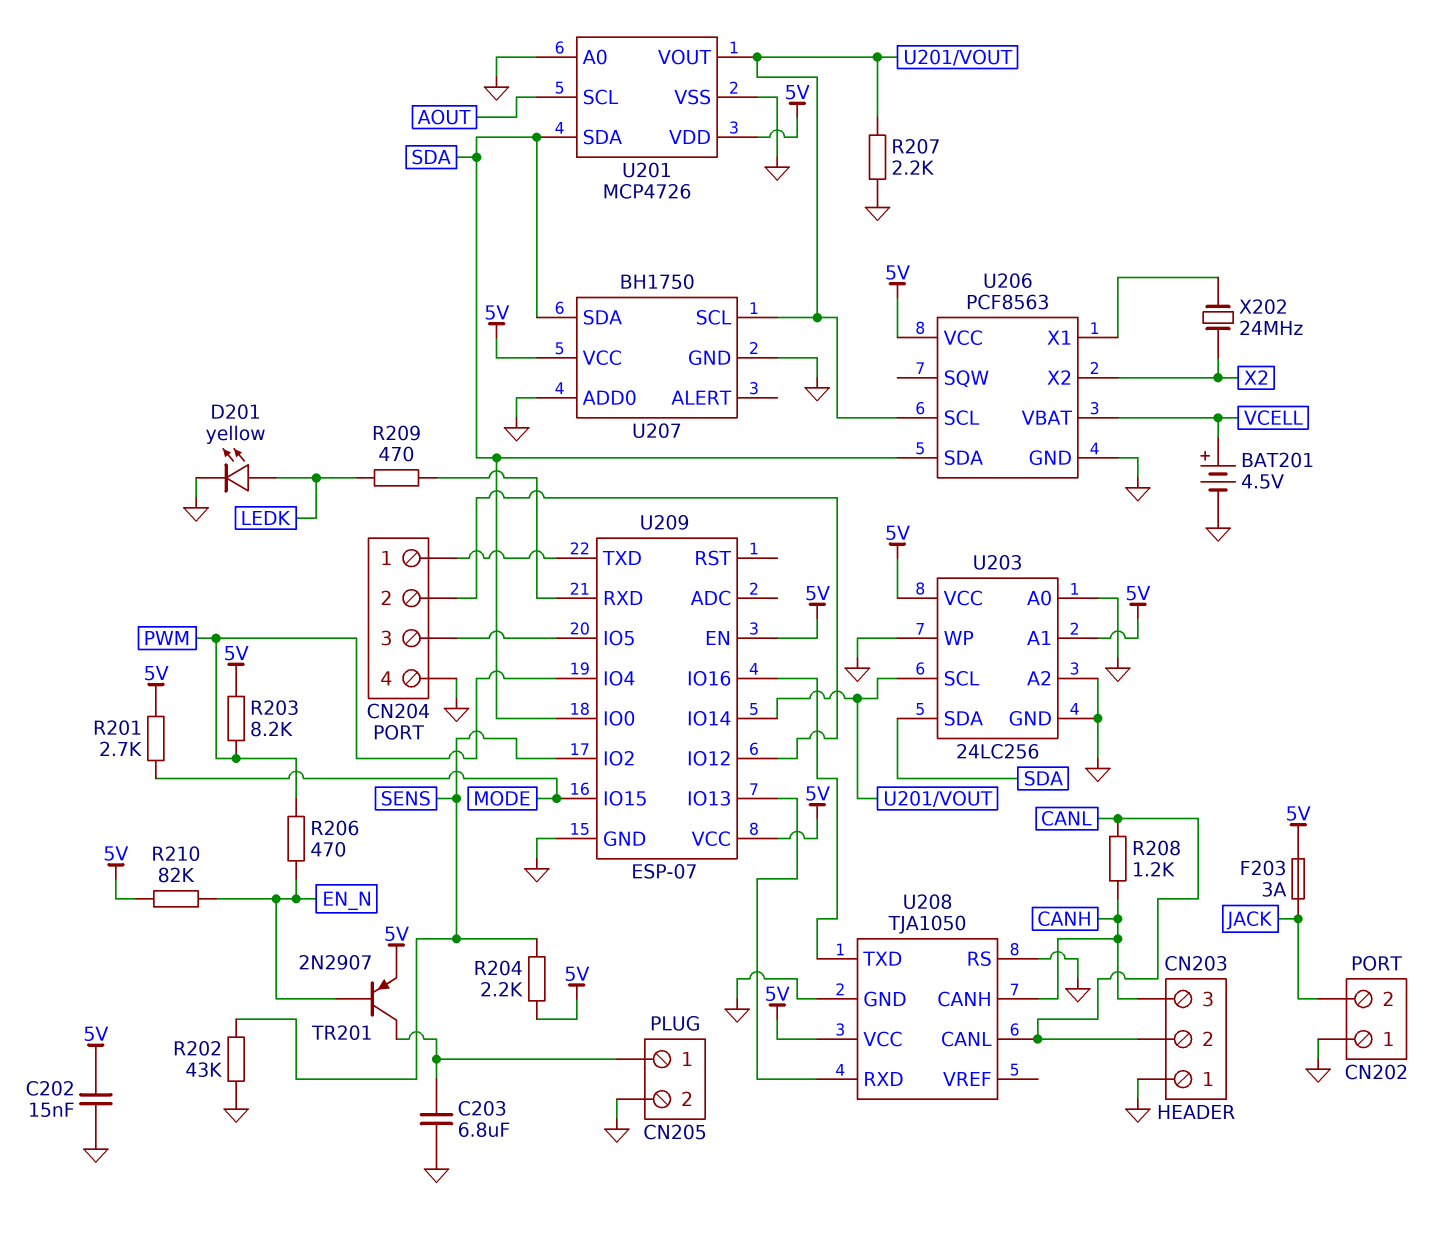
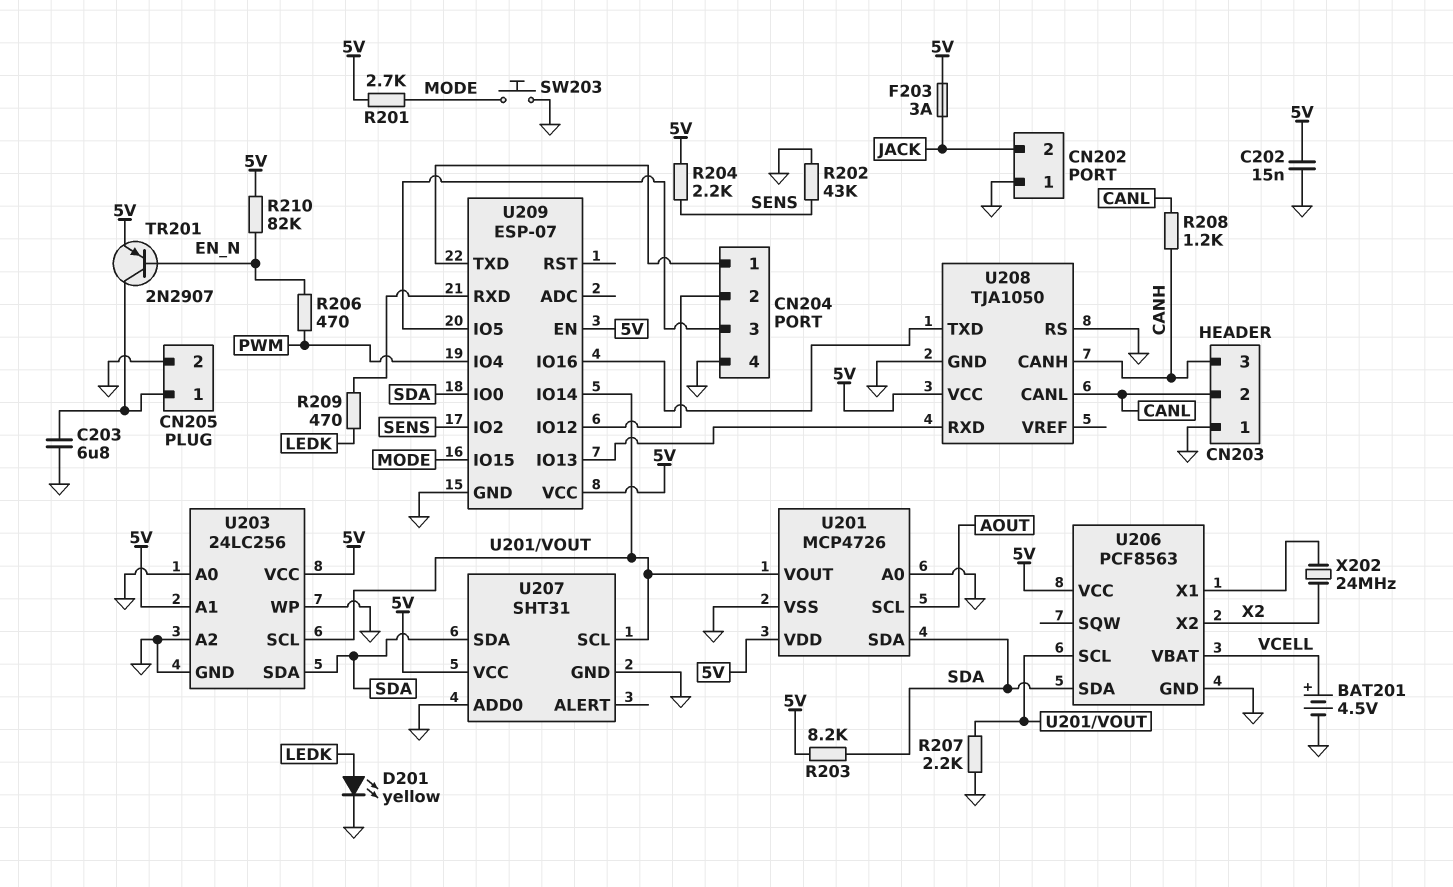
R203: 8.2k (5V, PWM) -> 8.2k (5V, SDA)
SW203: none -> button (GND, MODE)
U207: BH1750 -> SHT31

